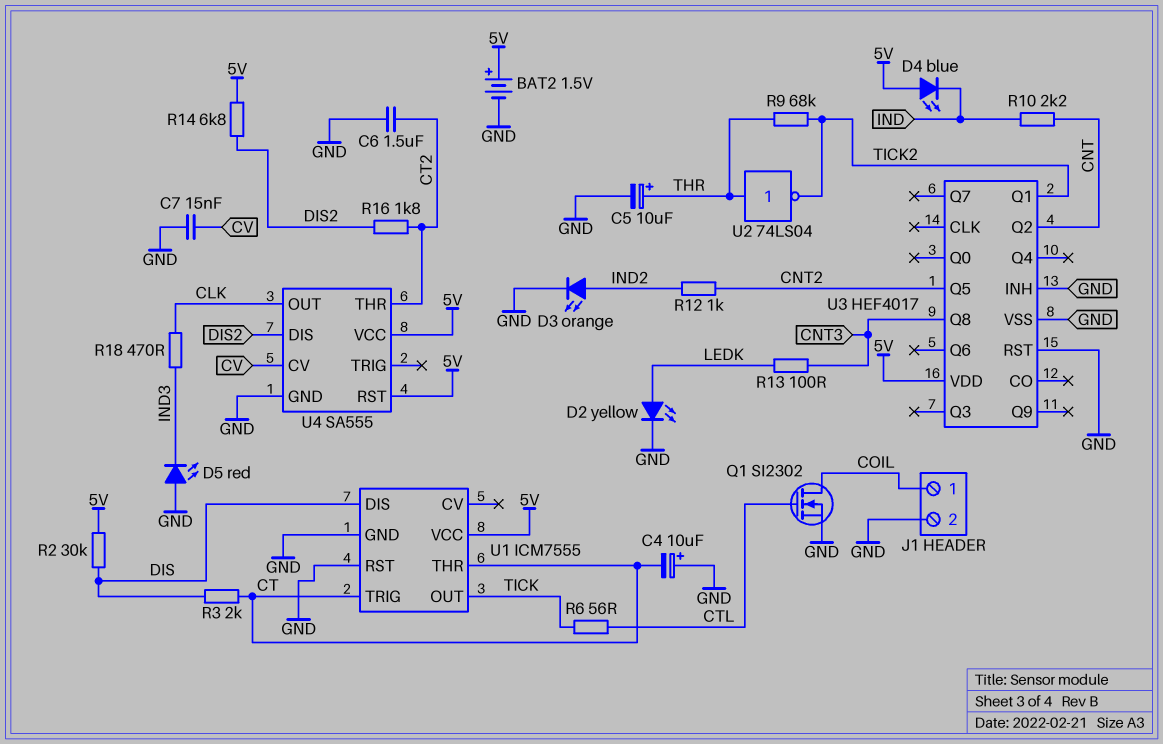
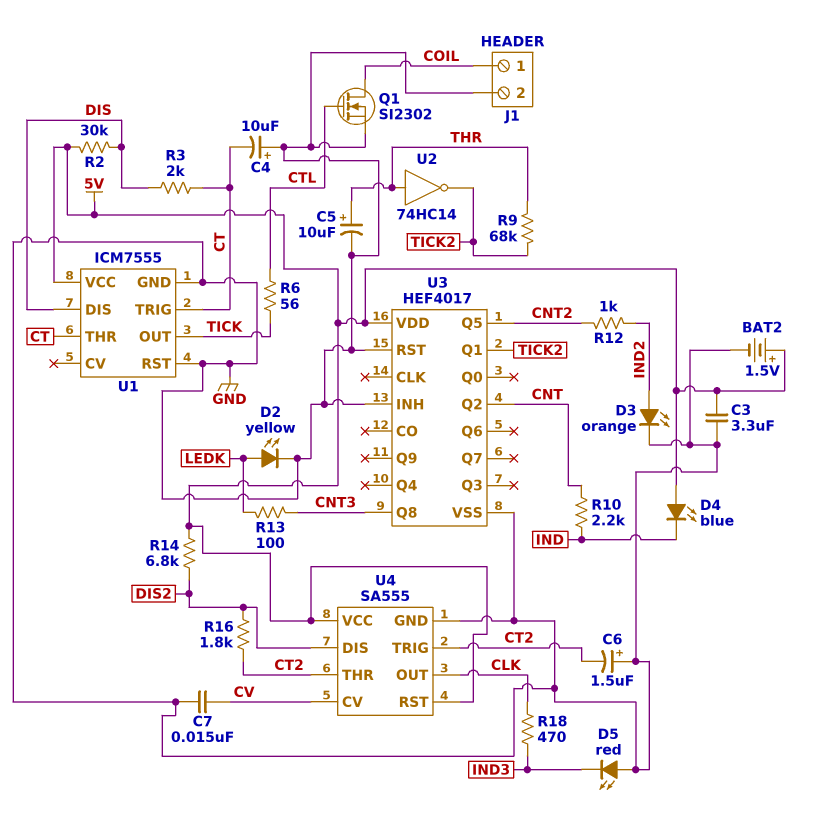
C3: none -> 3.3uF (5V, GND)
C6: 1.5uF (CT2, GND) -> 1.5uF (plus GND, minus CT2)
U2: NOT 74LS04 (in THR, out TICK2) -> NOT 74HC14 (in THR, out TICK2)
U4 pin TRIG: none -> CT2

